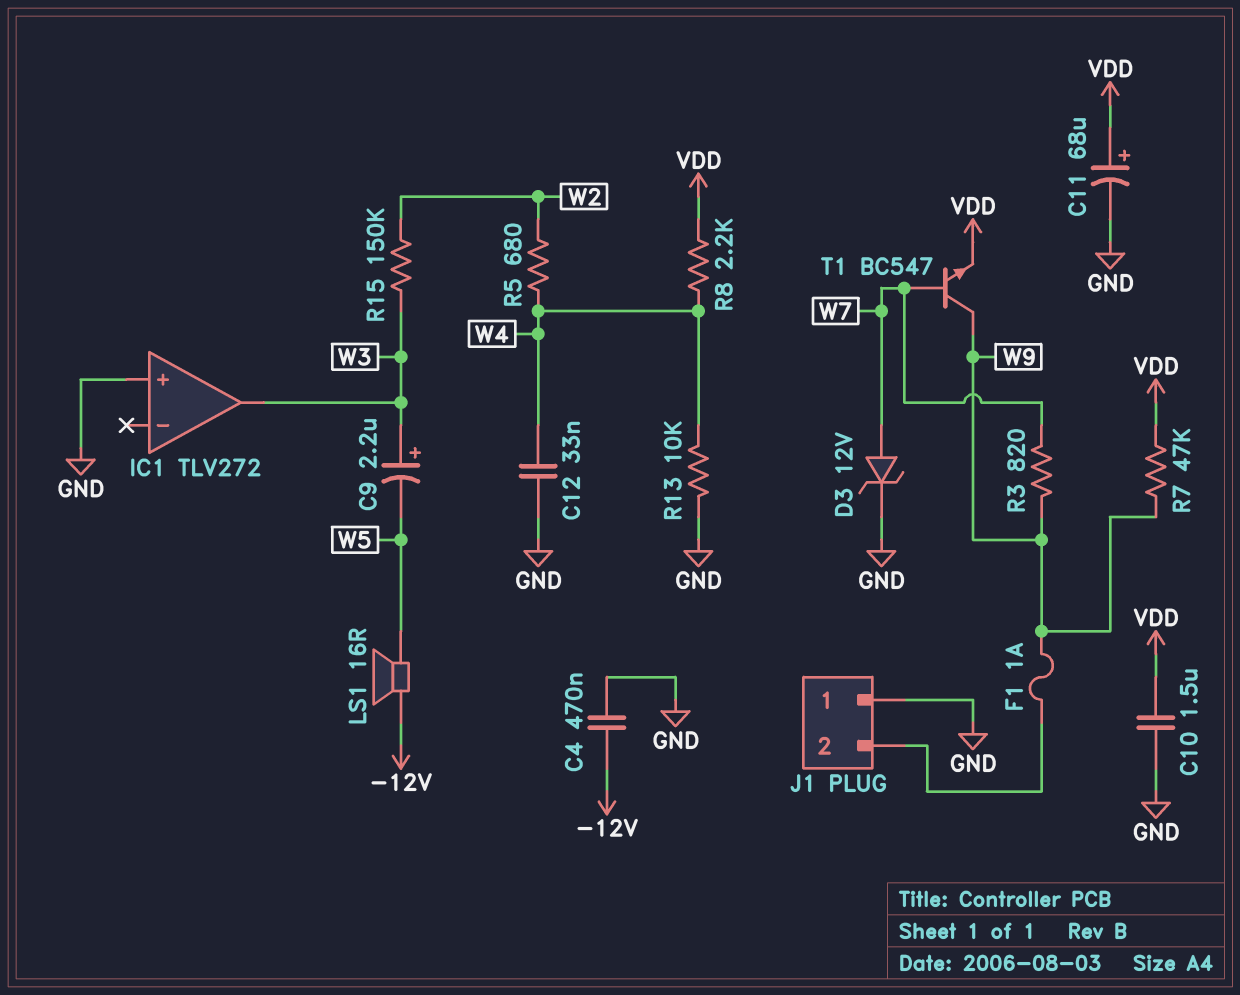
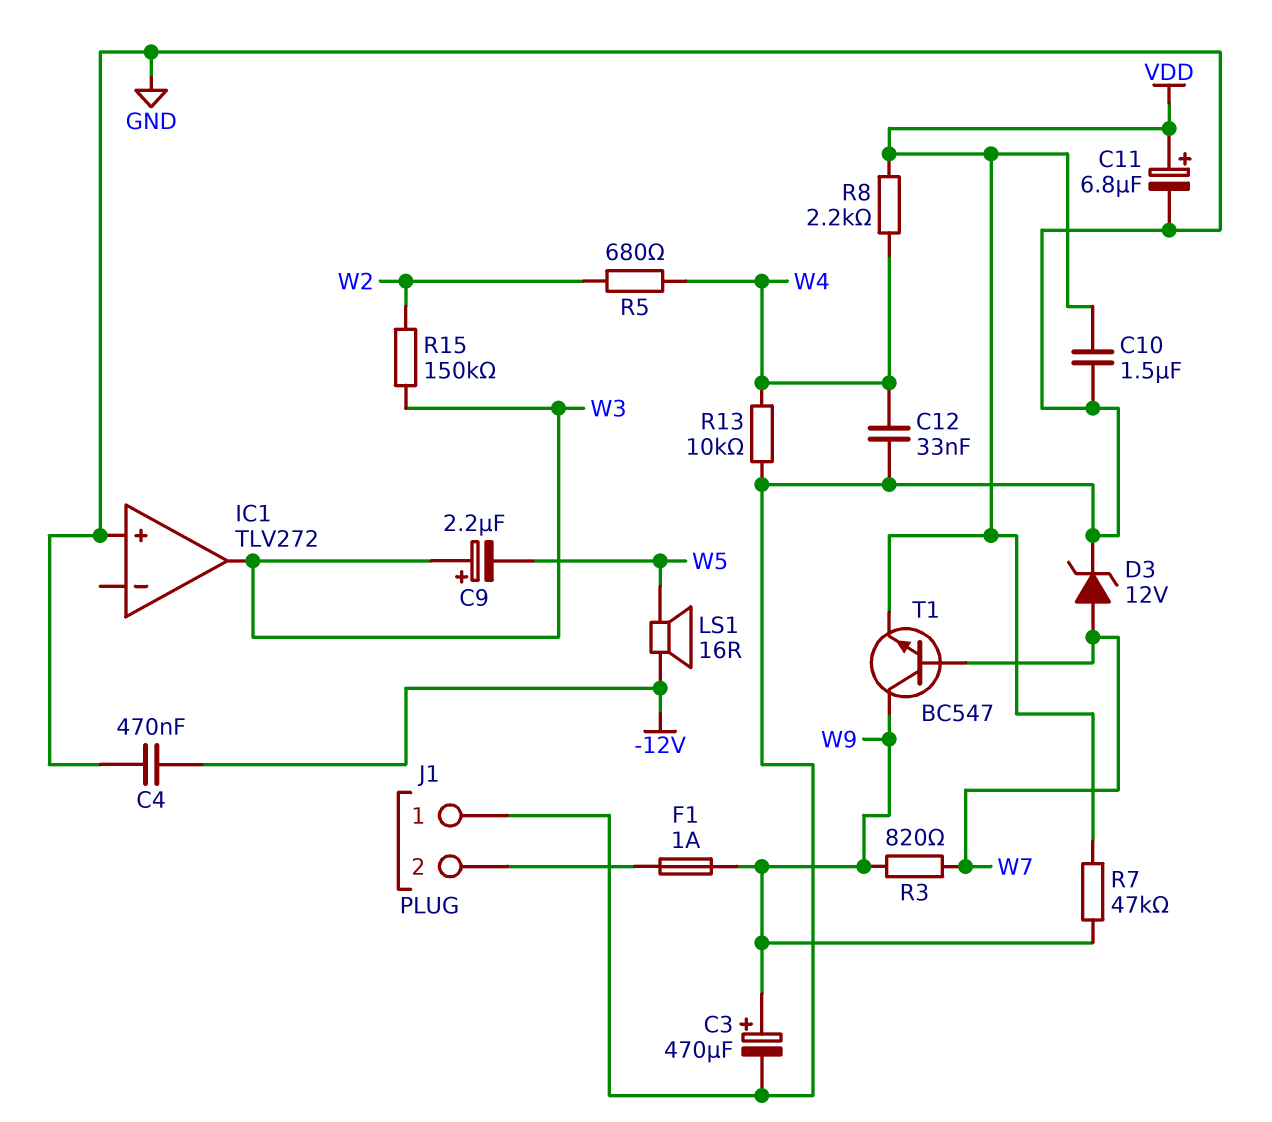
C3: none -> 470uF (plus W9, minus GND)
C11: 68uF (plus VDD, minus GND) -> 6.8uF (plus VDD, minus GND)

